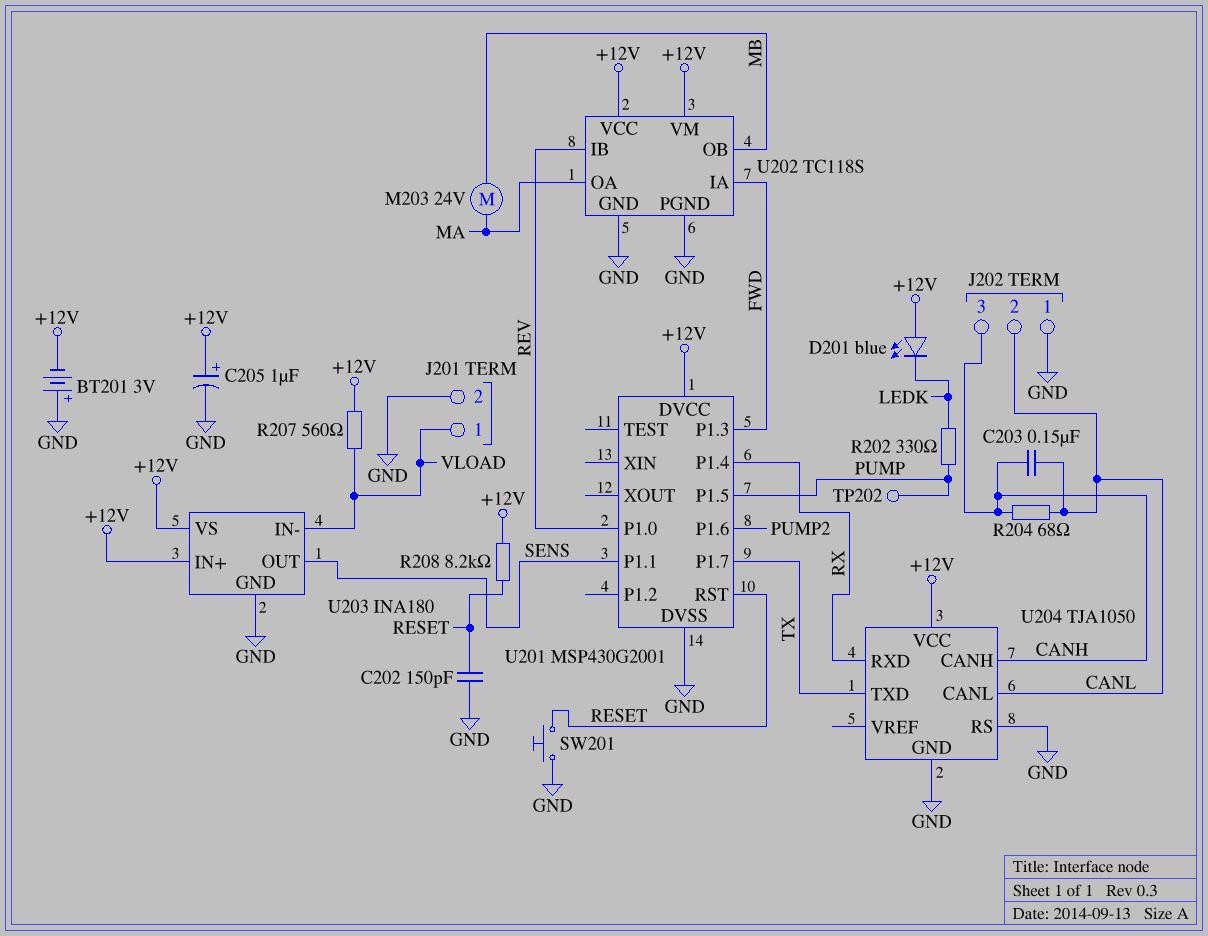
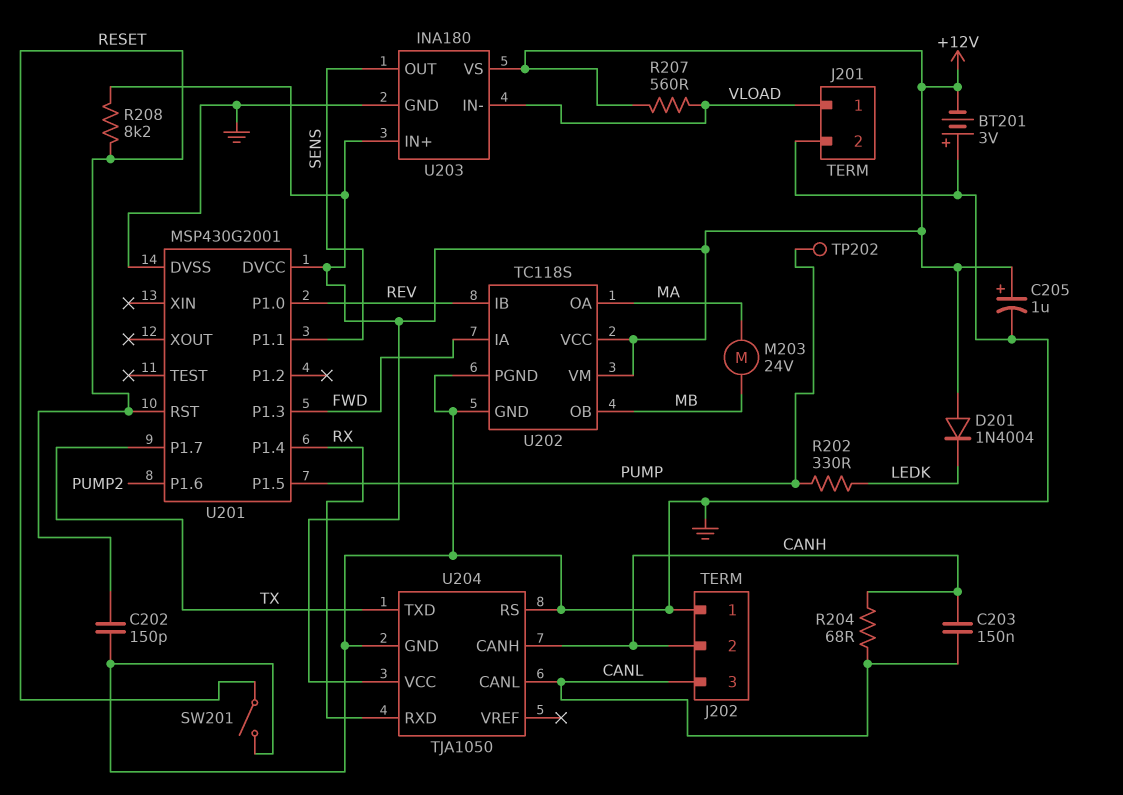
D201: LED blue (A +12V, K LEDK) -> diode 1N4004 (A +12V, K LEDK)
J202 pin 2: CANL -> CANH
J202 pin 3: CANH -> CANL
SW201: button (GND, RESET) -> switch (GND, RESET)

